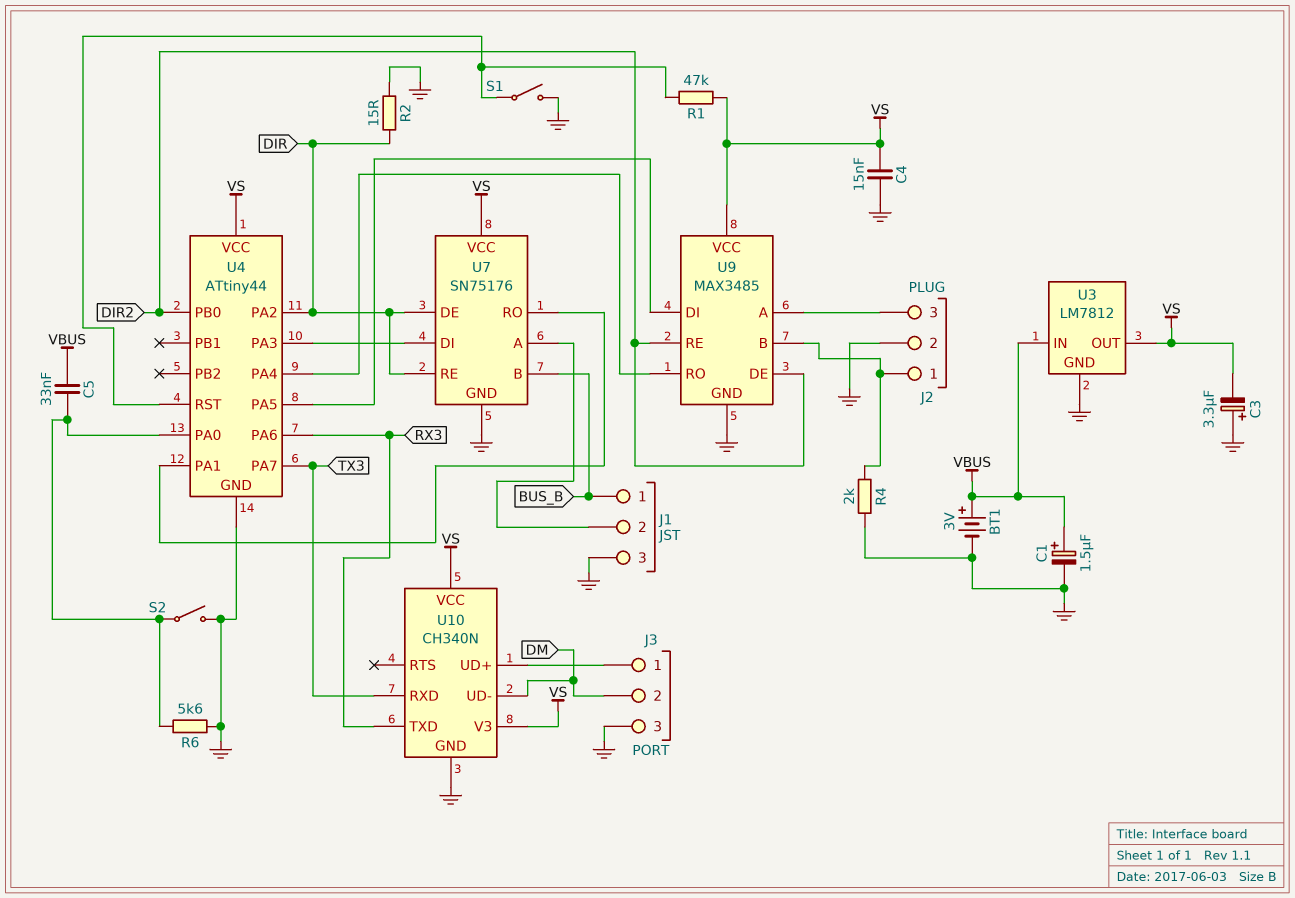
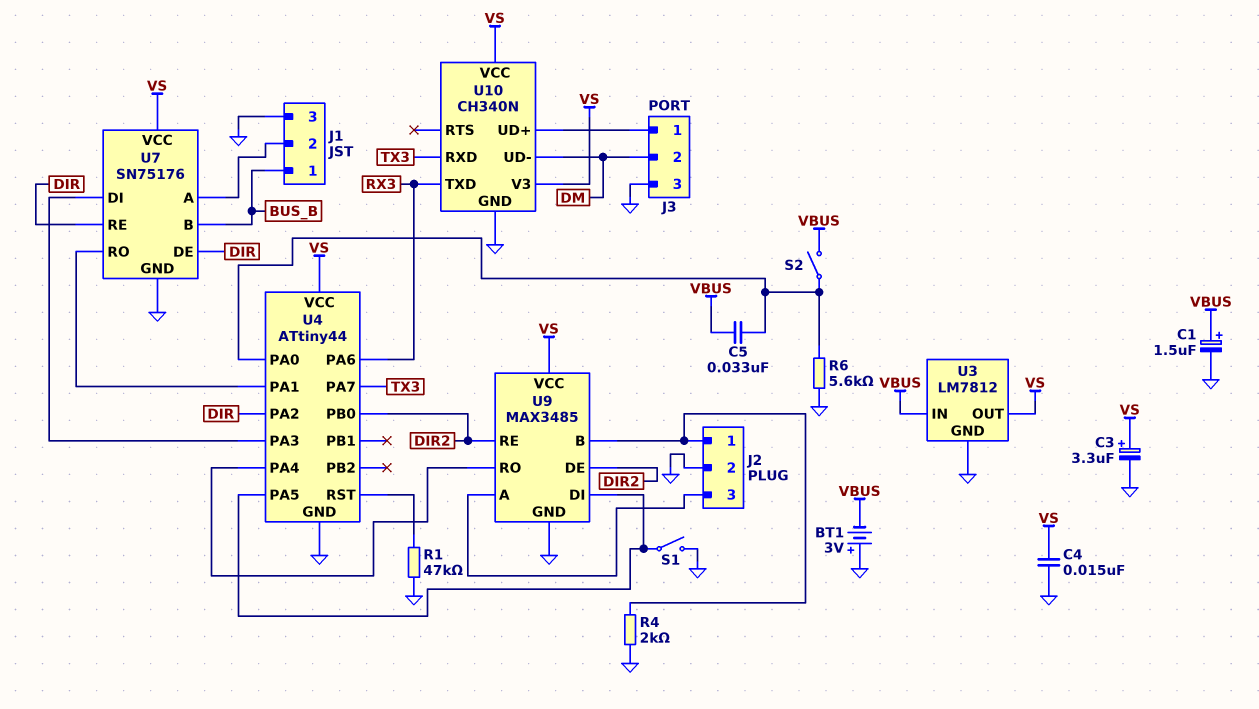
BT1: 3V (plus VBUS, minus GND) -> 3V (plus GND, minus VBUS)
C3: 3.3uF (plus GND, minus VS) -> 3.3uF (plus VS, minus GND)
R1: 47k (U4/RST, VS) -> 47k (GND, U4/RST)
R2: 15 (DIR, GND) -> none
S1: switch (GND, U4/RST) -> switch (GND, U4/PA5)
S2: switch (GND, U4/PA0) -> switch (U4/PA0, VBUS)

